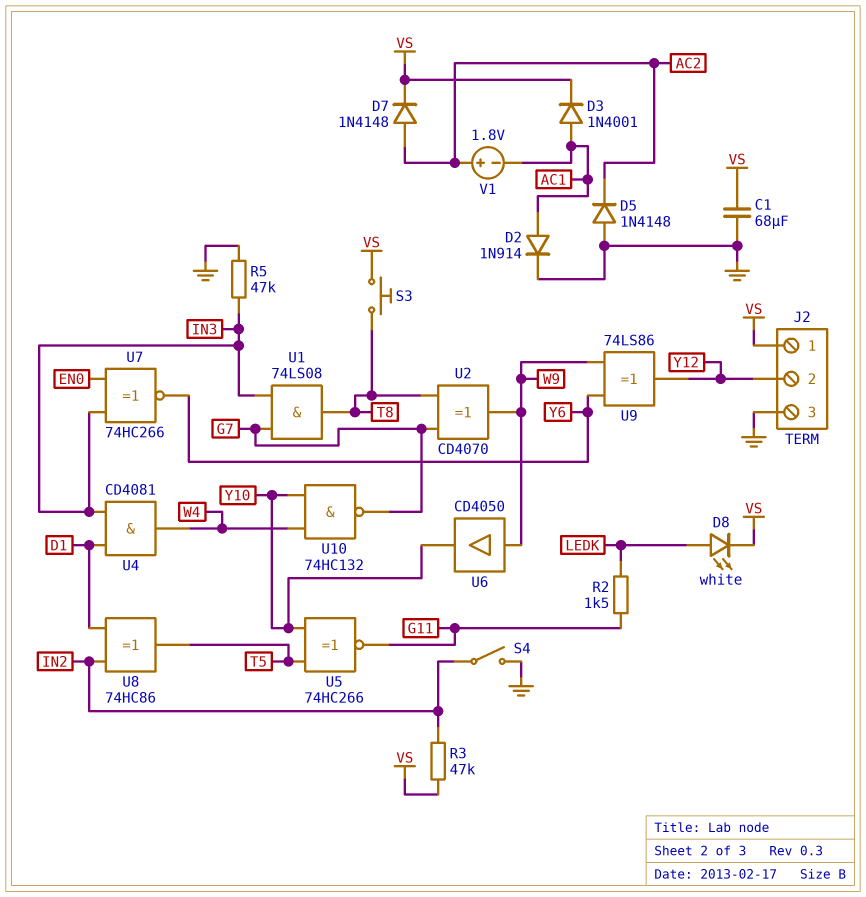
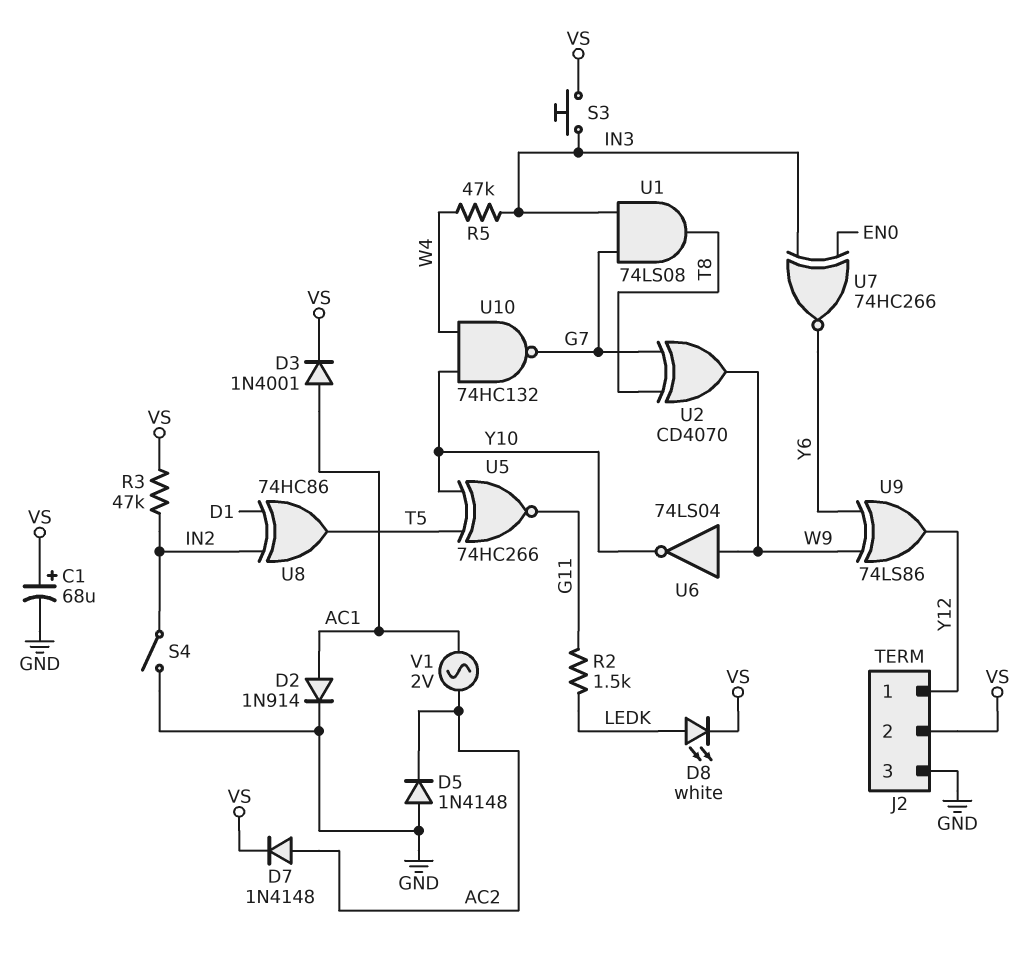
C1: 68uF (GND, VS) -> 68uF (plus VS, minus GND)
J2 pin 1: VS -> Y12
J2 pin 2: Y12 -> VS
R5: 47k (GND, IN3) -> 47k (IN3, W4)
S3: button (T8, VS) -> button (IN3, VS)
U4: AND CD4081 (in D1, in IN3, out W4) -> none
U6: buffer CD4050 (in W9, out Y10) -> NOT 74LS04 (in W9, out Y10)
V1: 1.8V (plus AC2, minus AC1) -> AC 2V (AC1, AC2)

